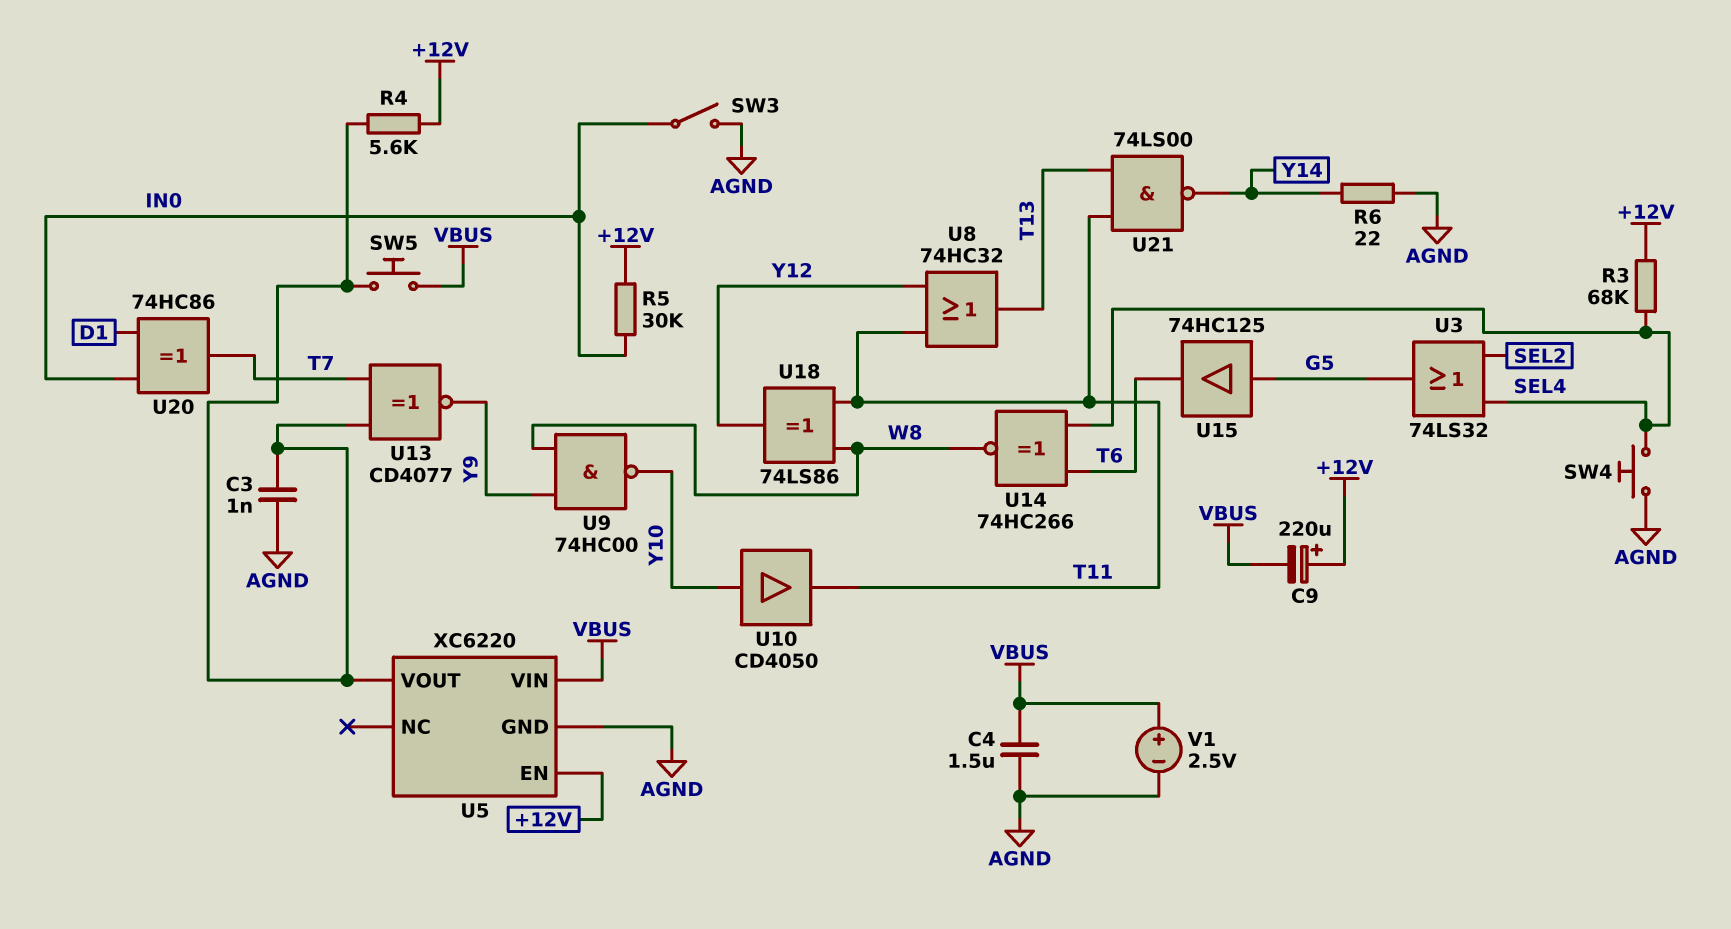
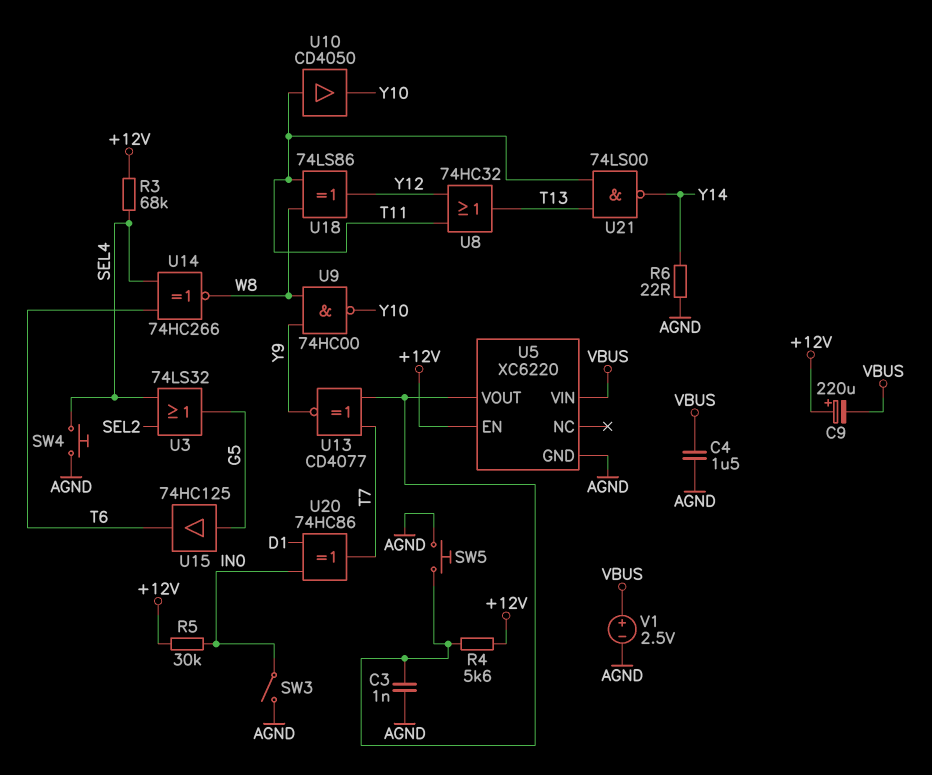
SW5: button (U5/VOUT, VBUS) -> button (AGND, U5/VOUT)
U10: buffer CD4050 (in Y10, out T11) -> buffer CD4050 (in T11, out Y10)

